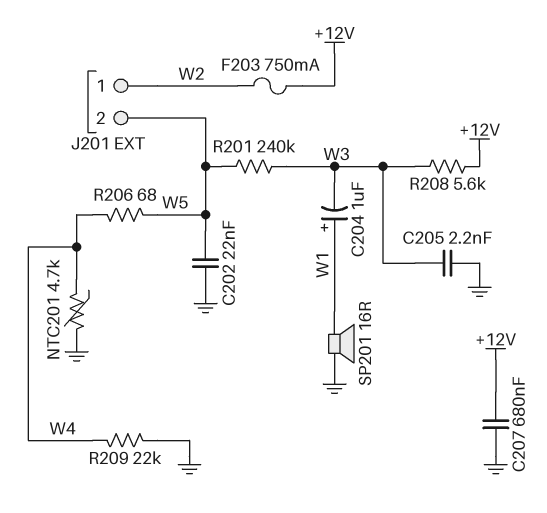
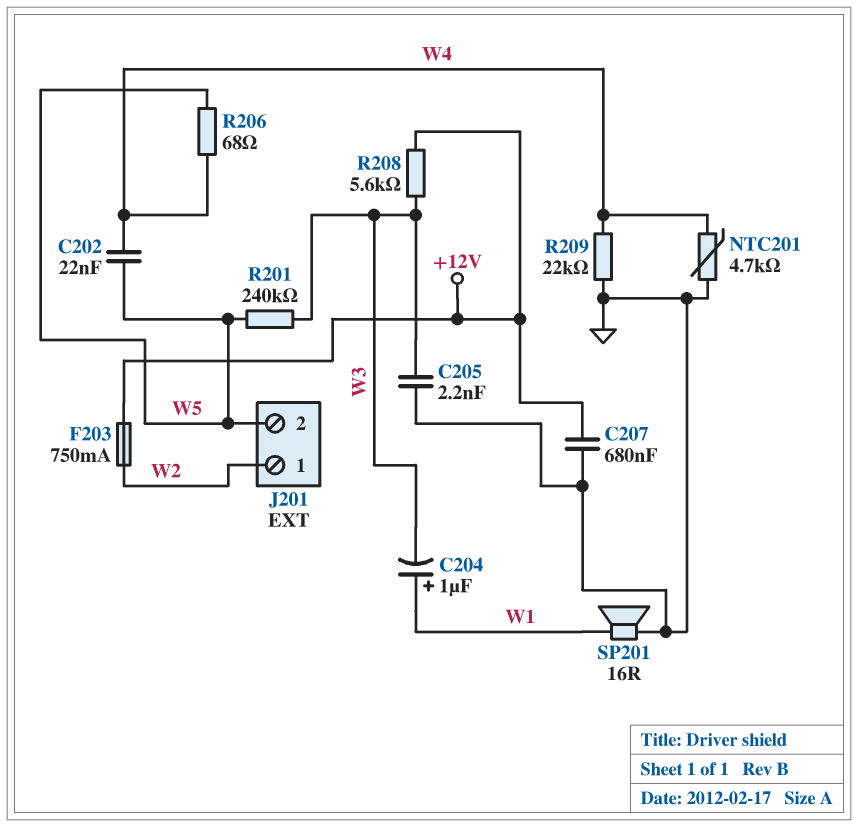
C202: 22nF (GND, W5) -> 22nF (W4, W5)

